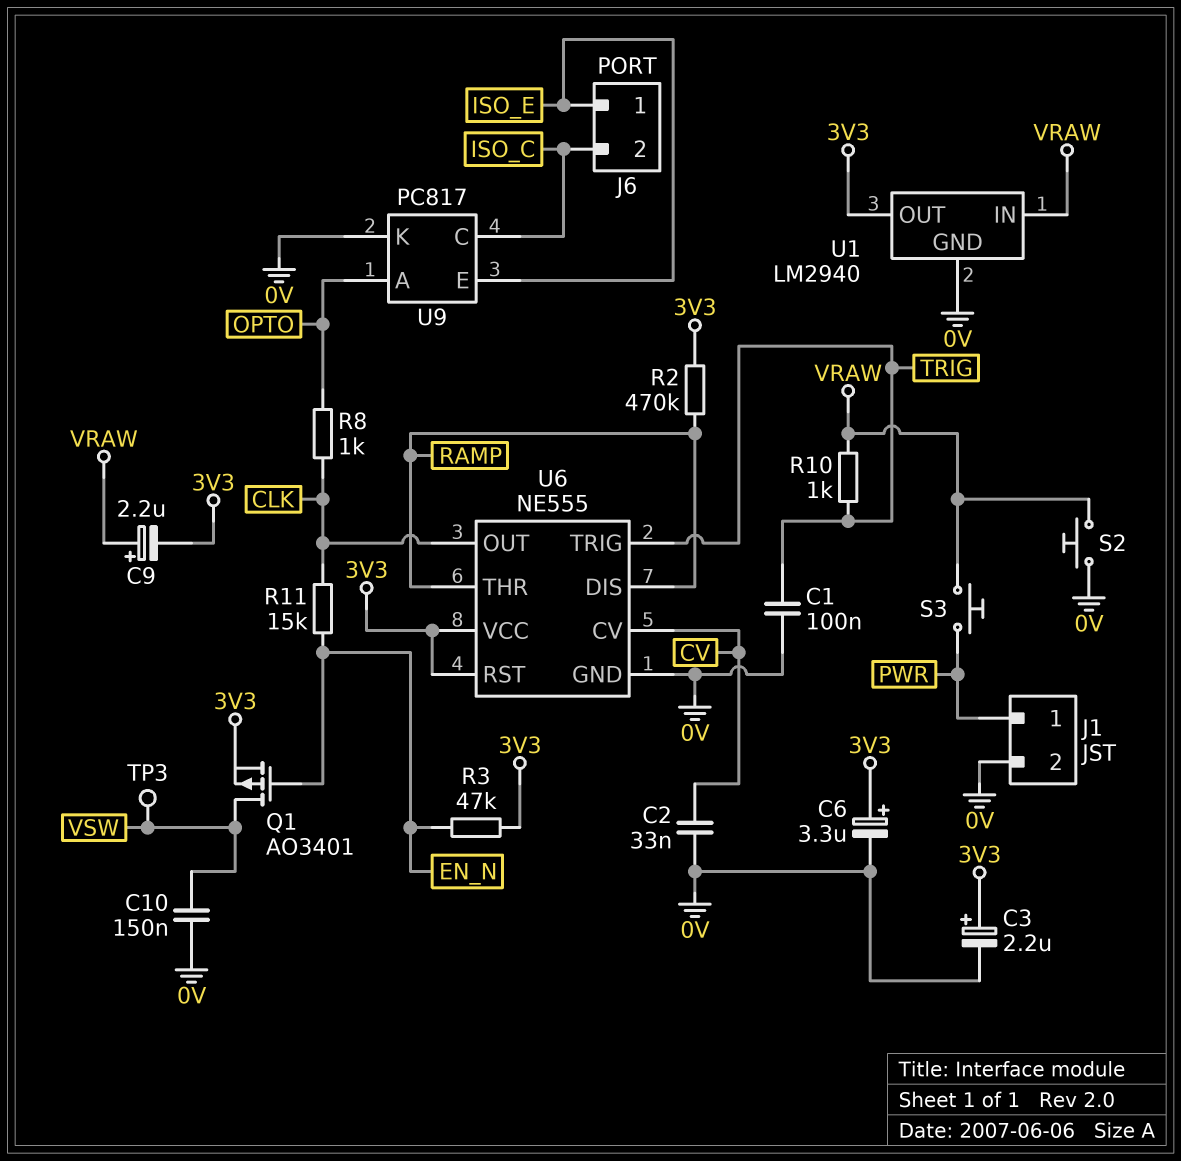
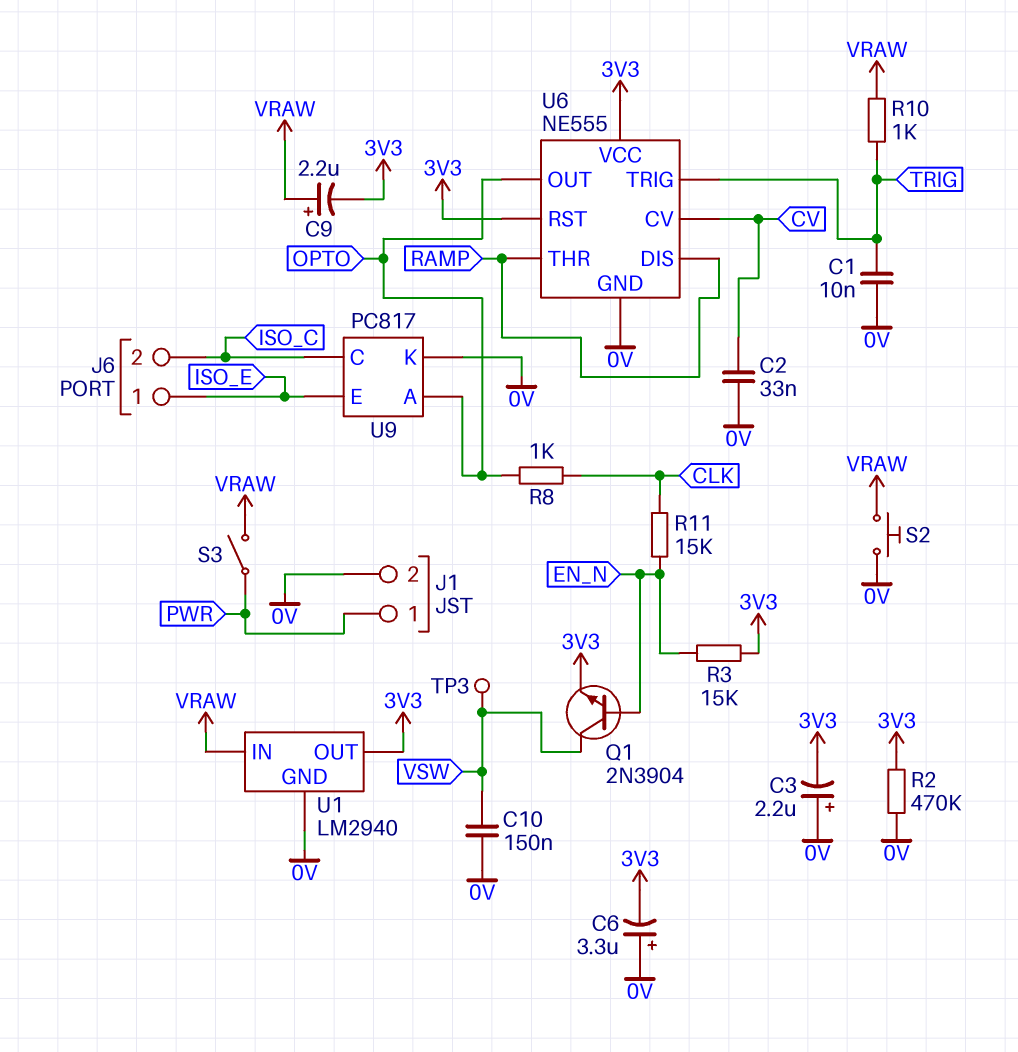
C1: 100nF (0V, TRIG) -> 10nF (0V, TRIG)
C3: 2.2uF (plus 3V3, minus 0V) -> 2.2uF (plus 0V, minus 3V3)
C6: 3.3uF (plus 3V3, minus 0V) -> 3.3uF (plus 0V, minus 3V3)
Q1: PMOS AO3401 (G EN_N, D VSW, S 3V3) -> NPN 2N3904 (B EN_N, C VSW, E 3V3)
R2: 470k (3V3, RAMP) -> 470k (0V, 3V3)
R3: 47k (3V3, EN_N) -> 15k (3V3, EN_N)
S3: button (PWR, VRAW) -> switch (PWR, VRAW)
U6 pin OUT: CLK -> OPTO

